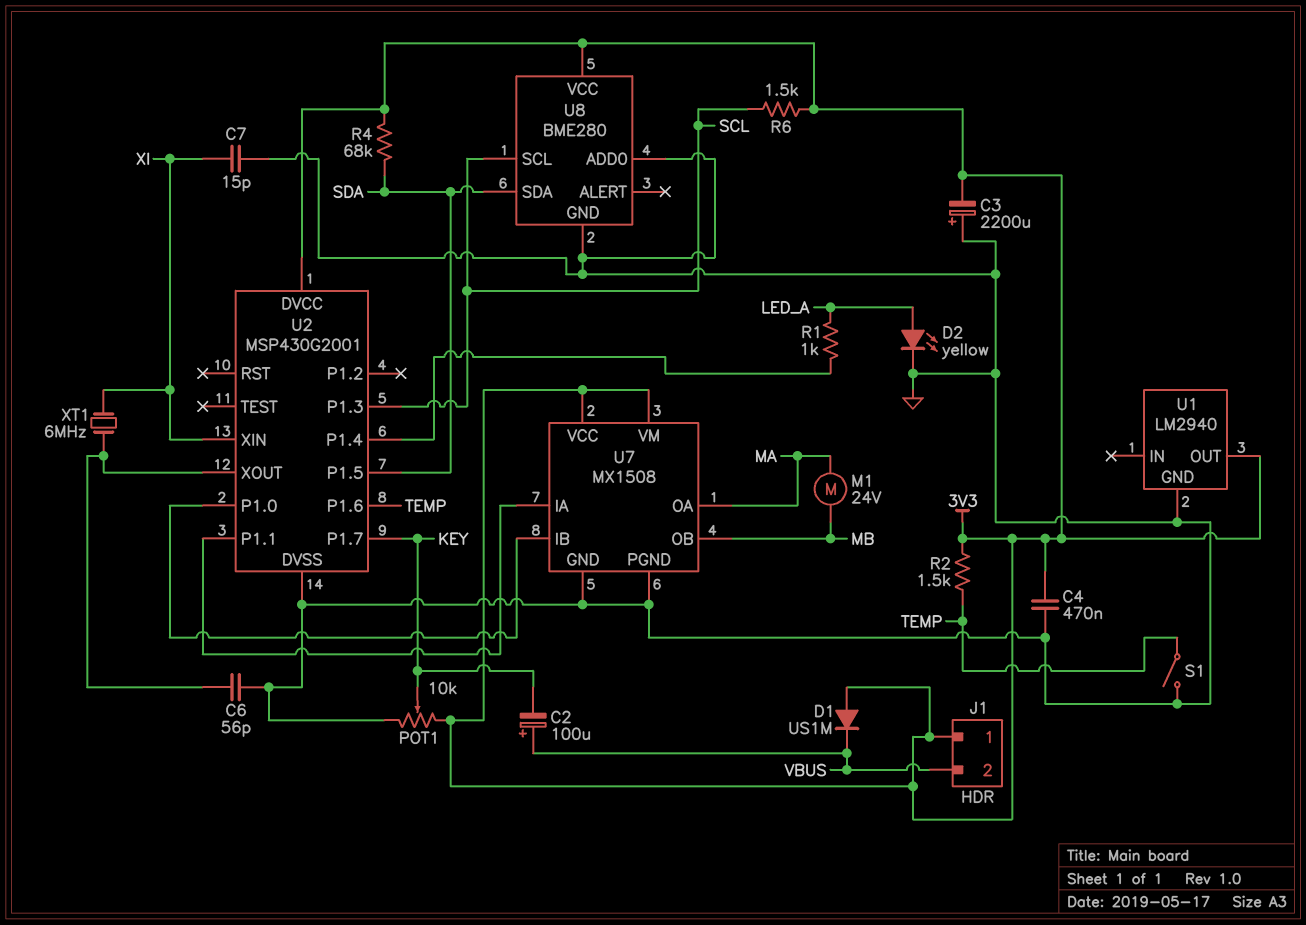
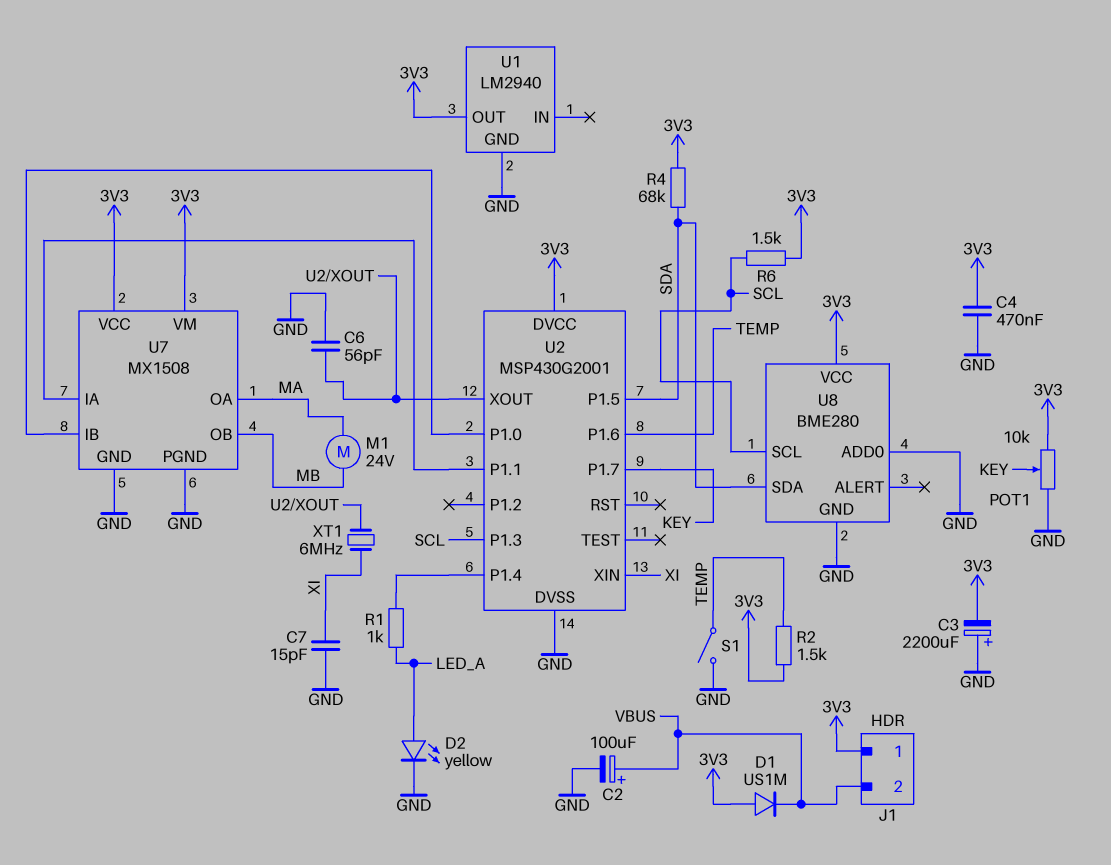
C2: 100uF (plus VBUS, minus KEY) -> 100uF (plus VBUS, minus GND)

